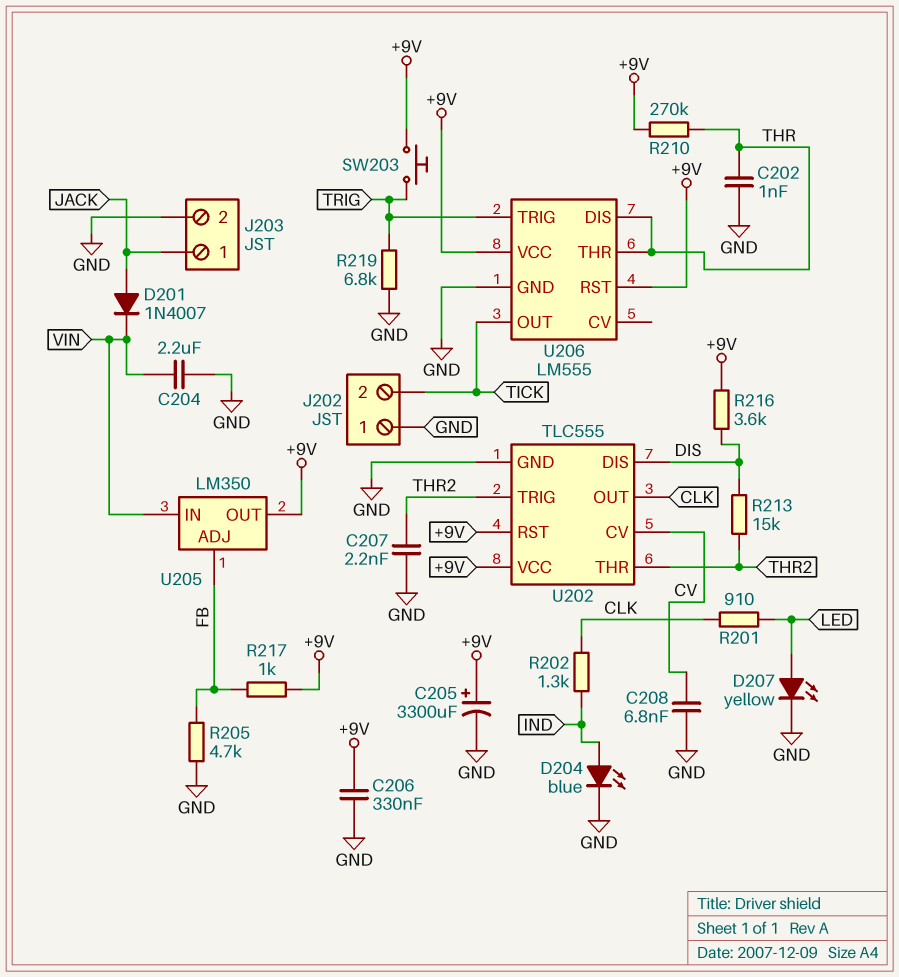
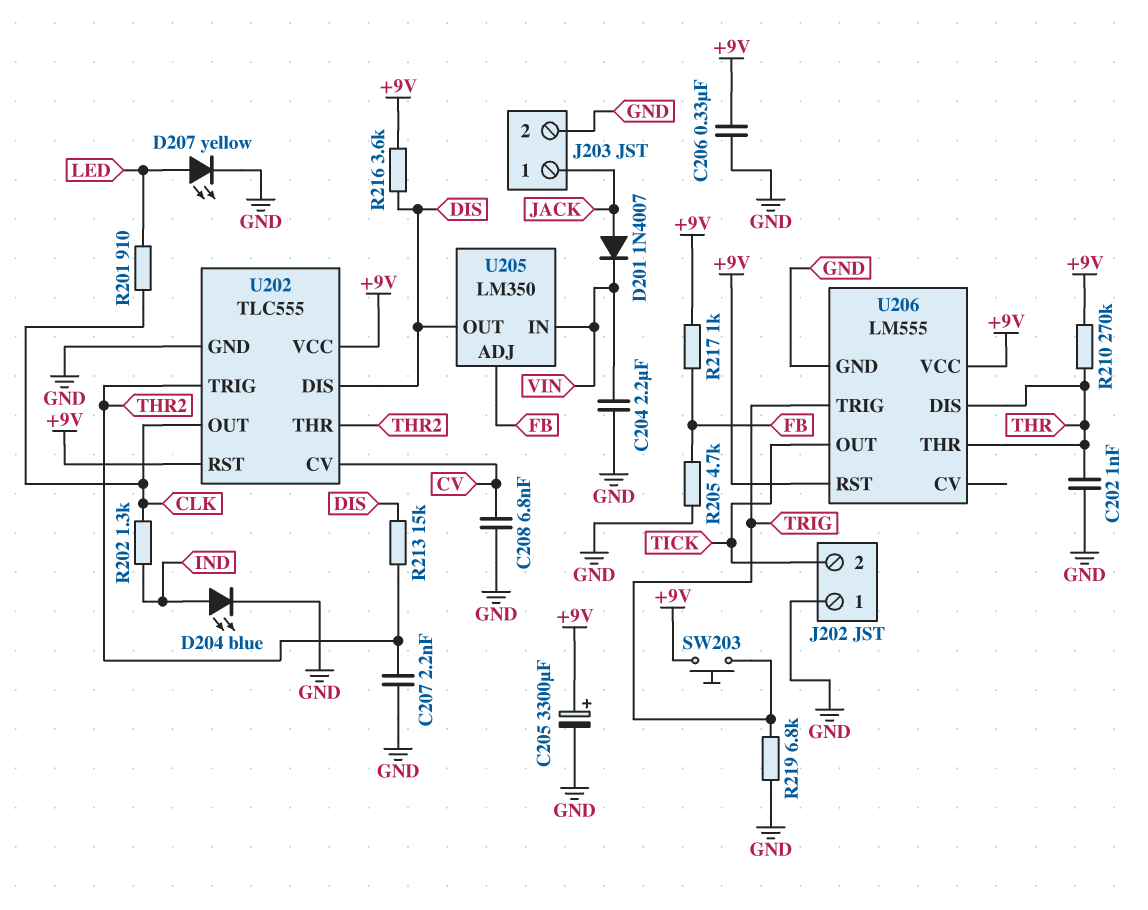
U205 pin OUT: +9V -> DIS

